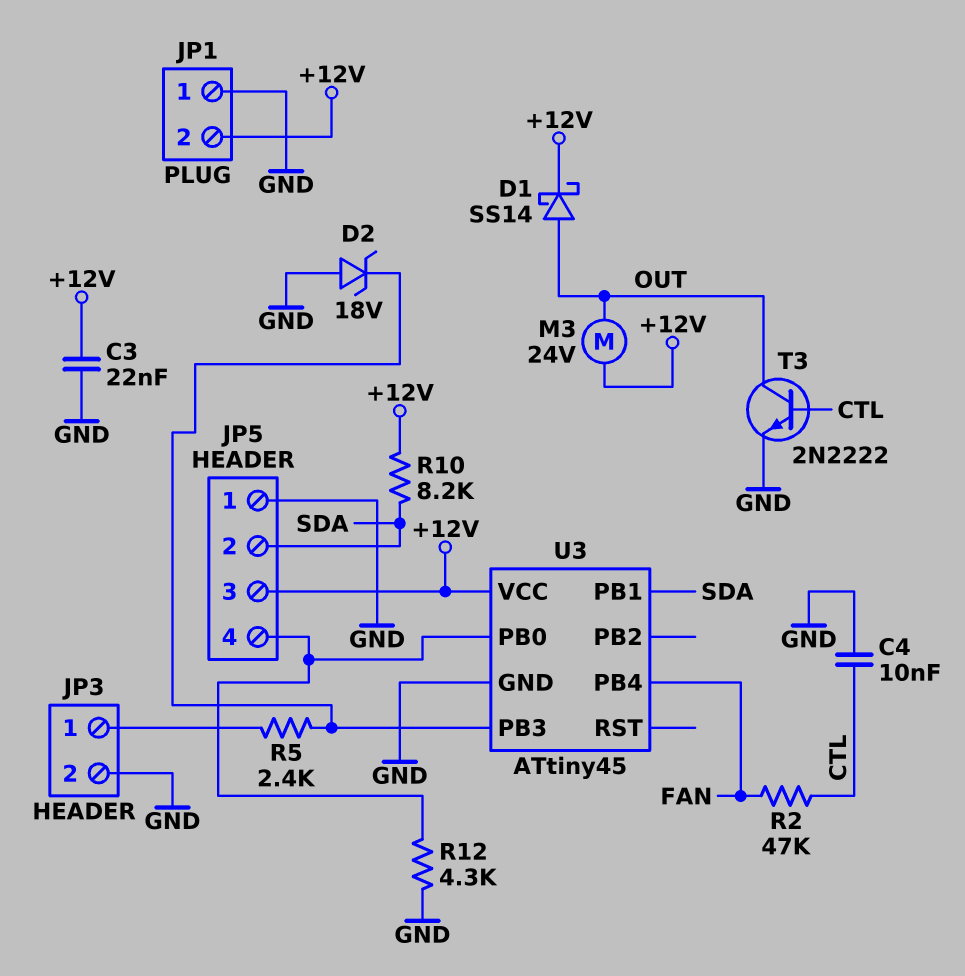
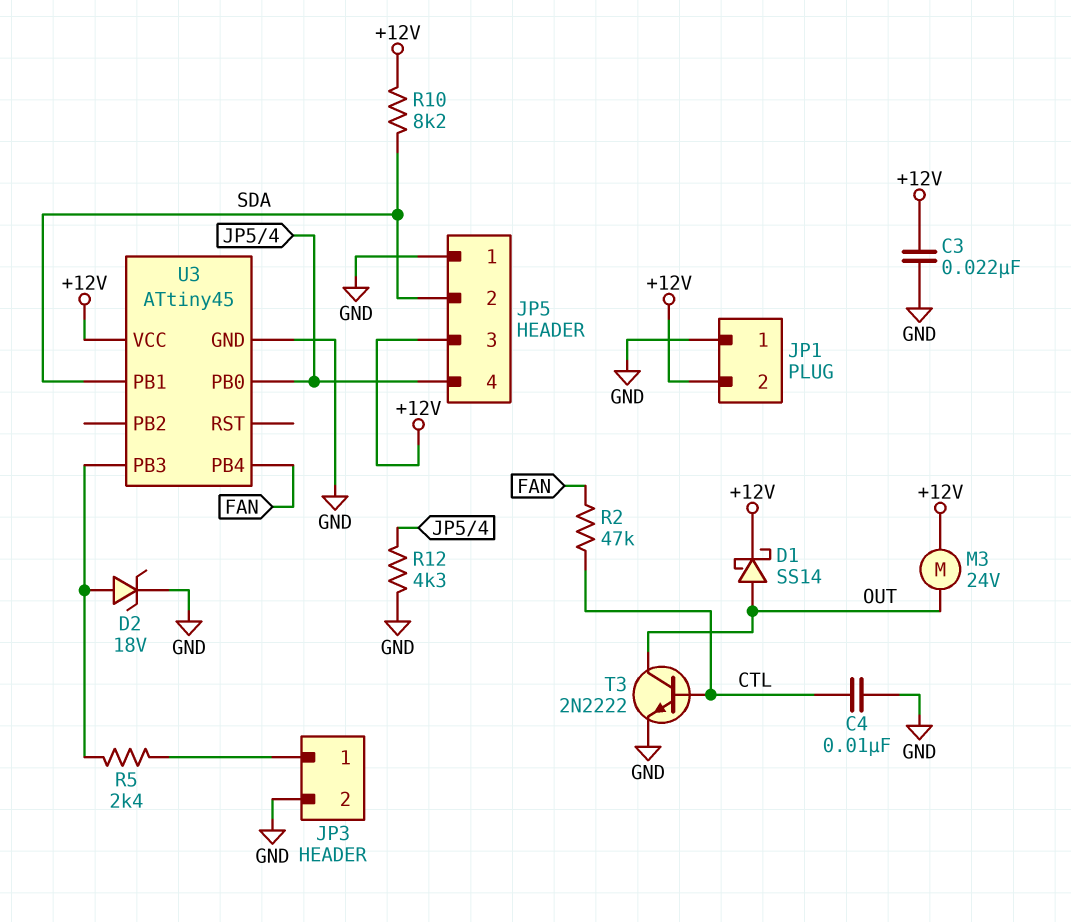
D2: zener 18V (A GND, K U3/PB3) -> zener 18V (A U3/PB3, K GND)

